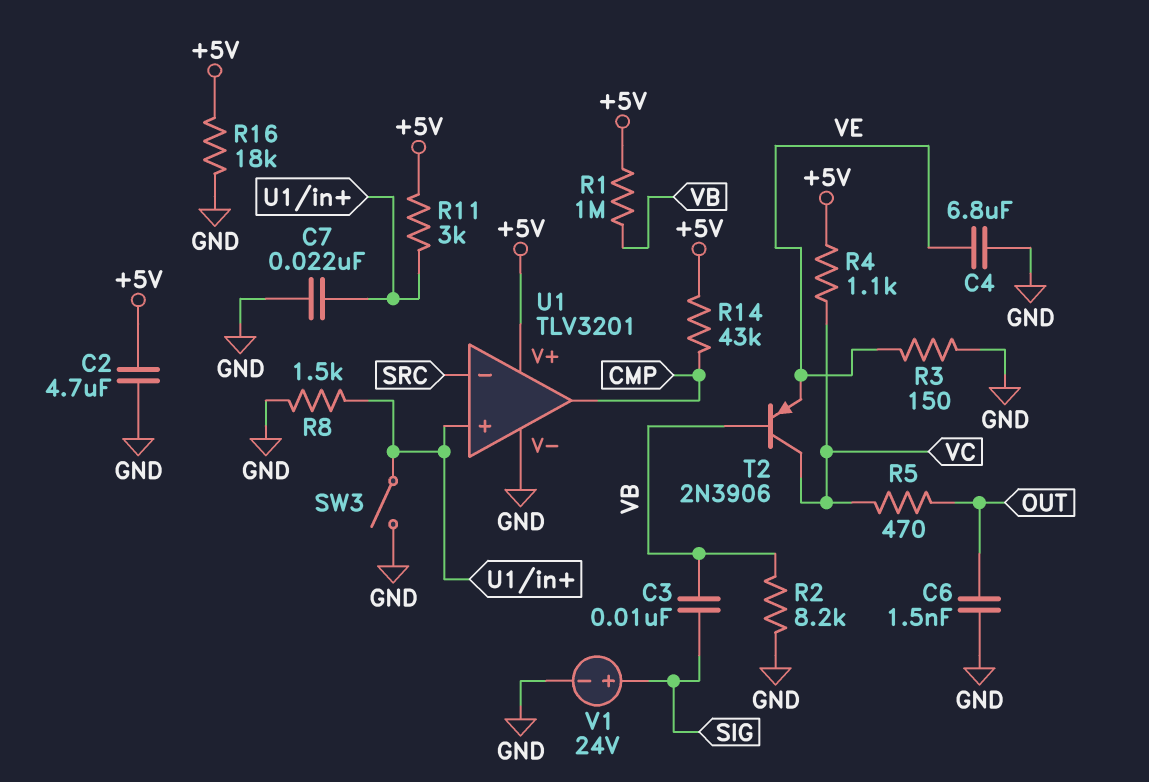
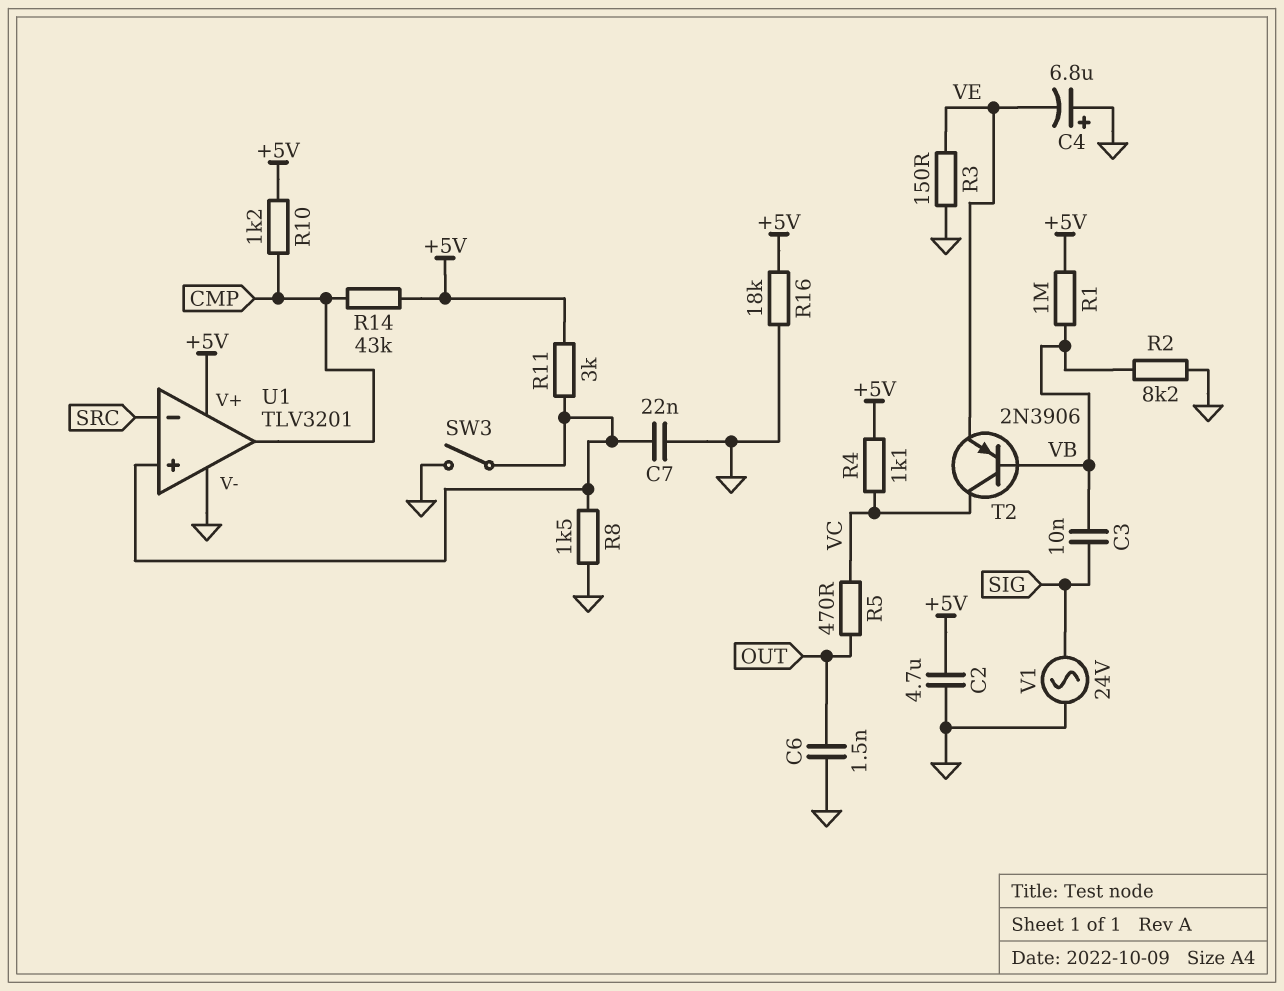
C4: 6.8uF (GND, VE) -> 6.8uF (plus GND, minus VE)
R10: none -> 1.2k (+5V, CMP)
V1: 24V (plus SIG, minus GND) -> AC 24V (GND, SIG)

